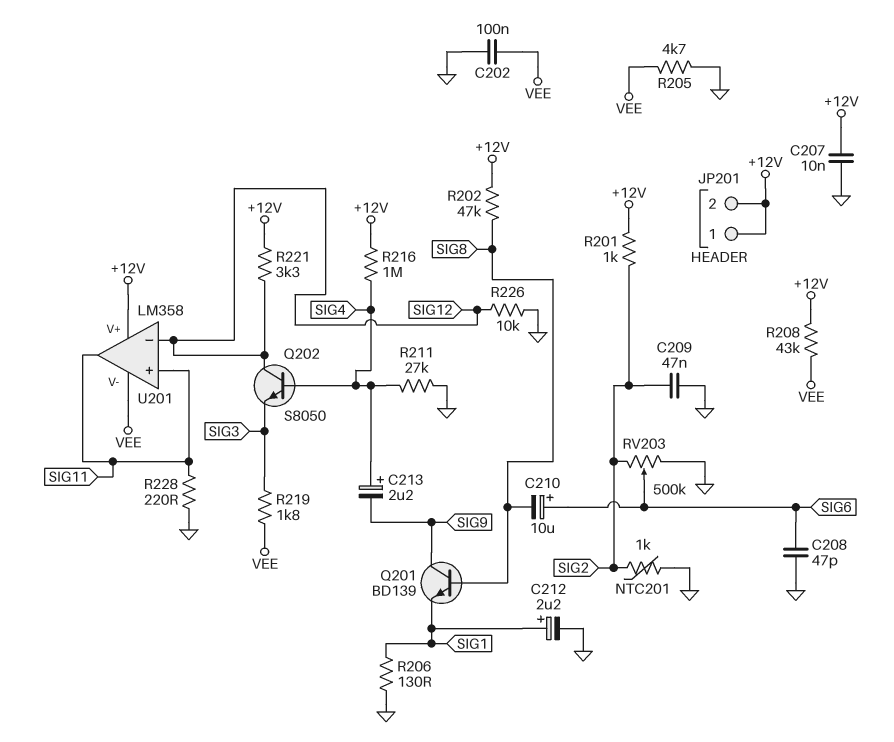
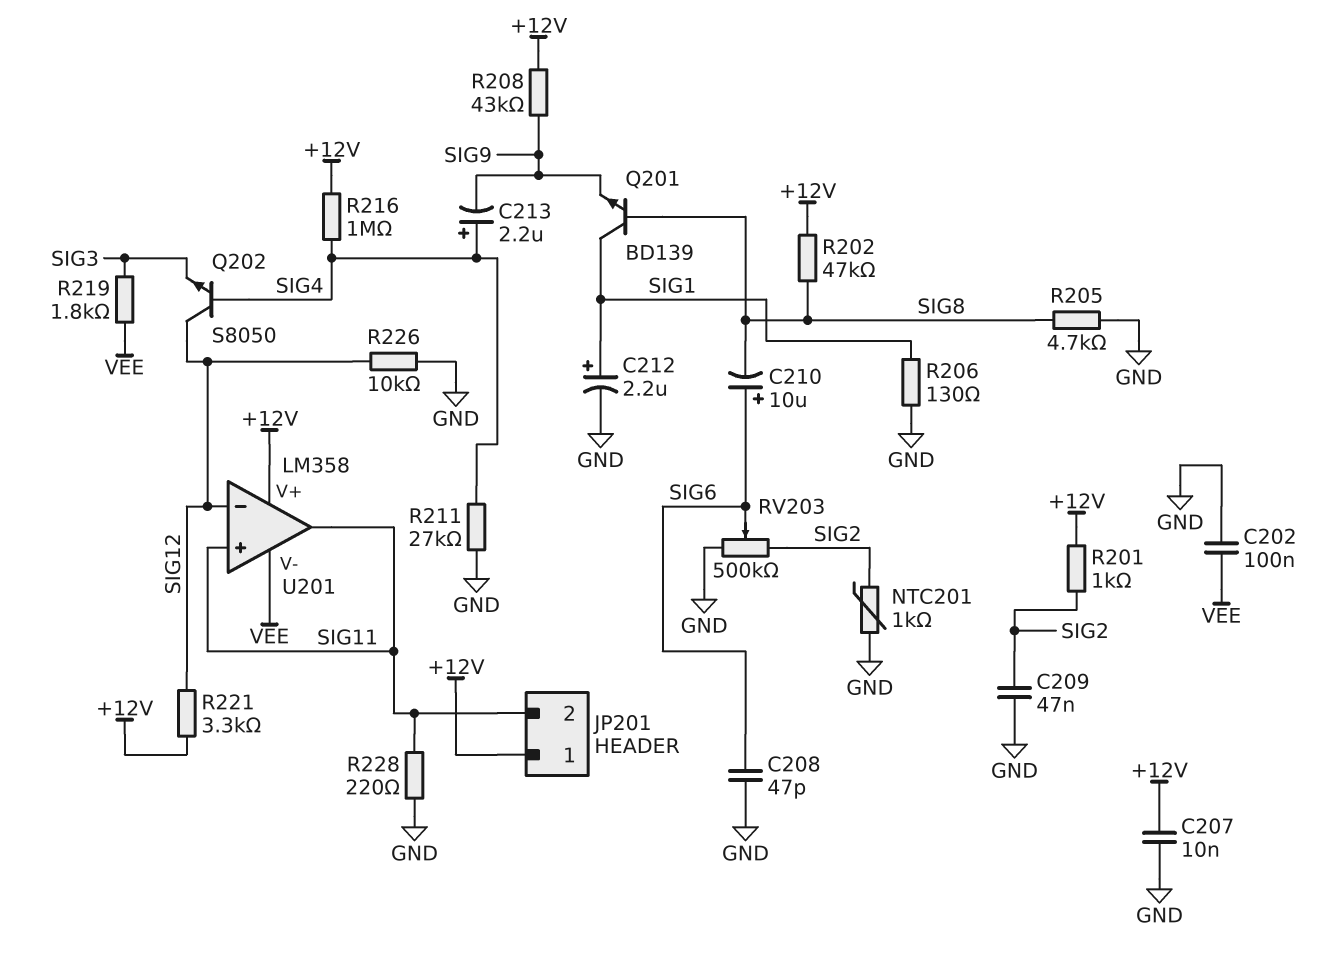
JP201 pin 2: +12V -> SIG11
Q201: NPN BD139 (B SIG8, C SIG9, E SIG1) -> NPN BD139 (B SIG8, C SIG1, E SIG9)
R205: 4.7k (GND, VEE) -> 4.7k (GND, SIG8)
R208: 43k (+12V, VEE) -> 43k (+12V, SIG9)

